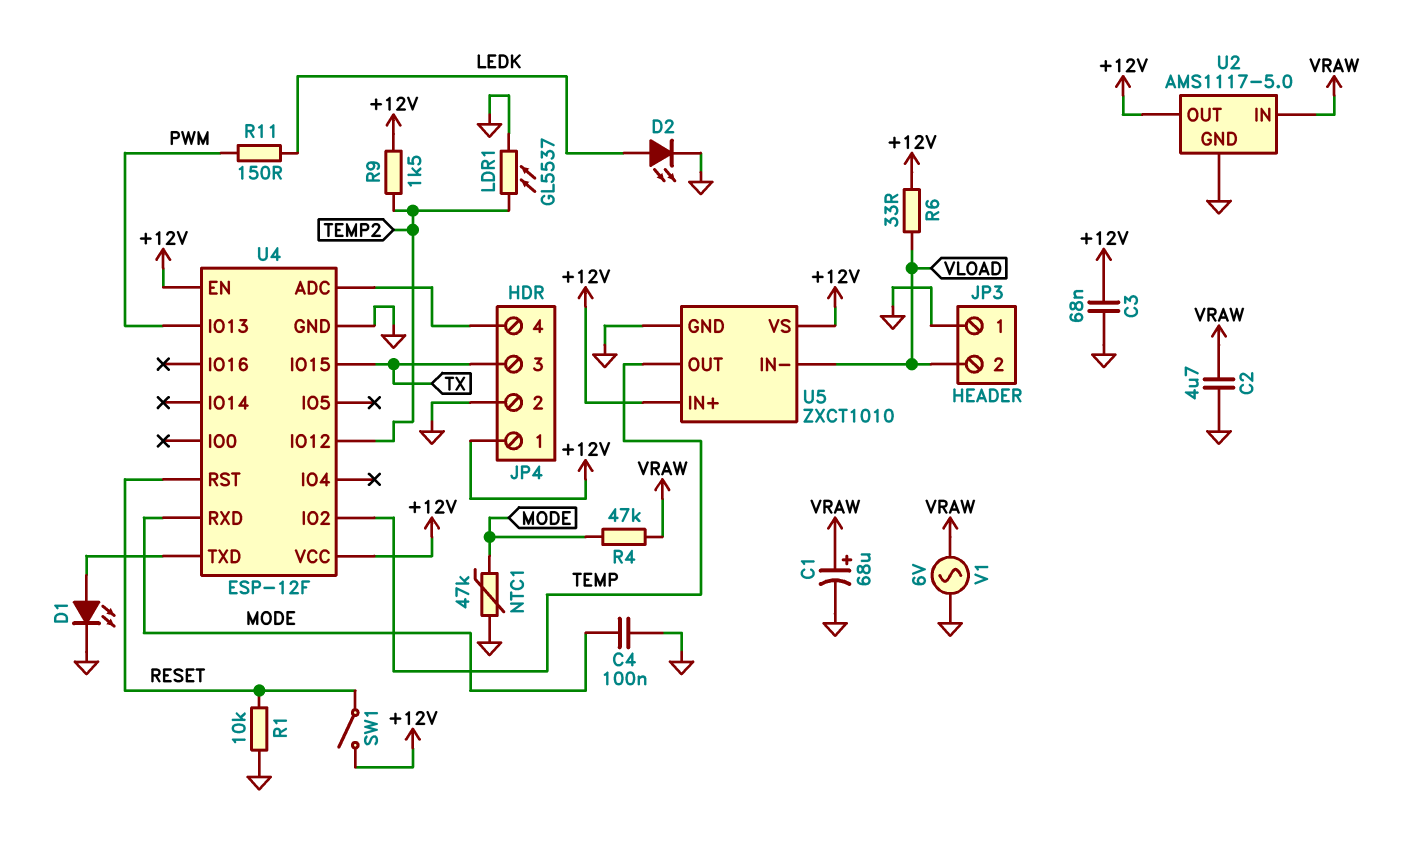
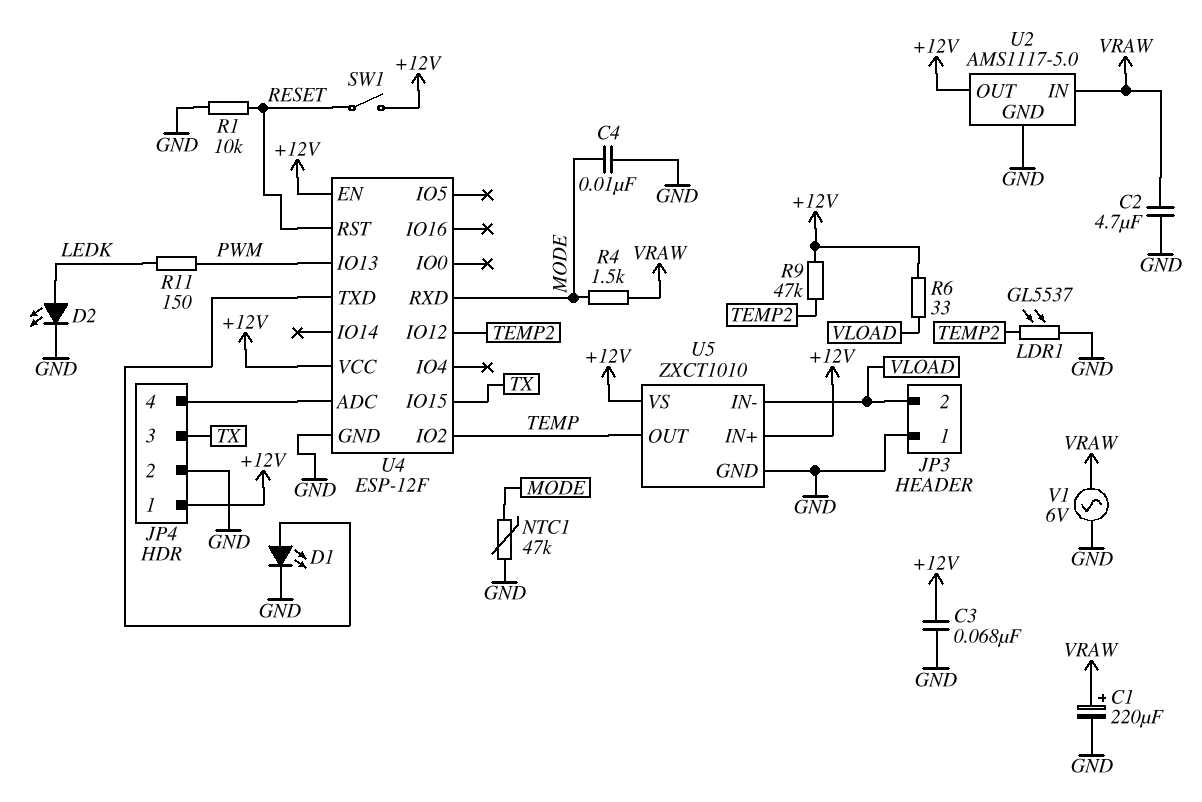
C1: 68uF (plus VRAW, minus GND) -> 220uF (plus VRAW, minus GND)
C4: 100nF (GND, MODE) -> 10nF (GND, MODE)
R4: 47k (MODE, VRAW) -> 1.5k (MODE, VRAW)
R9: 1.5k (+12V, TEMP2) -> 47k (+12V, TEMP2)

